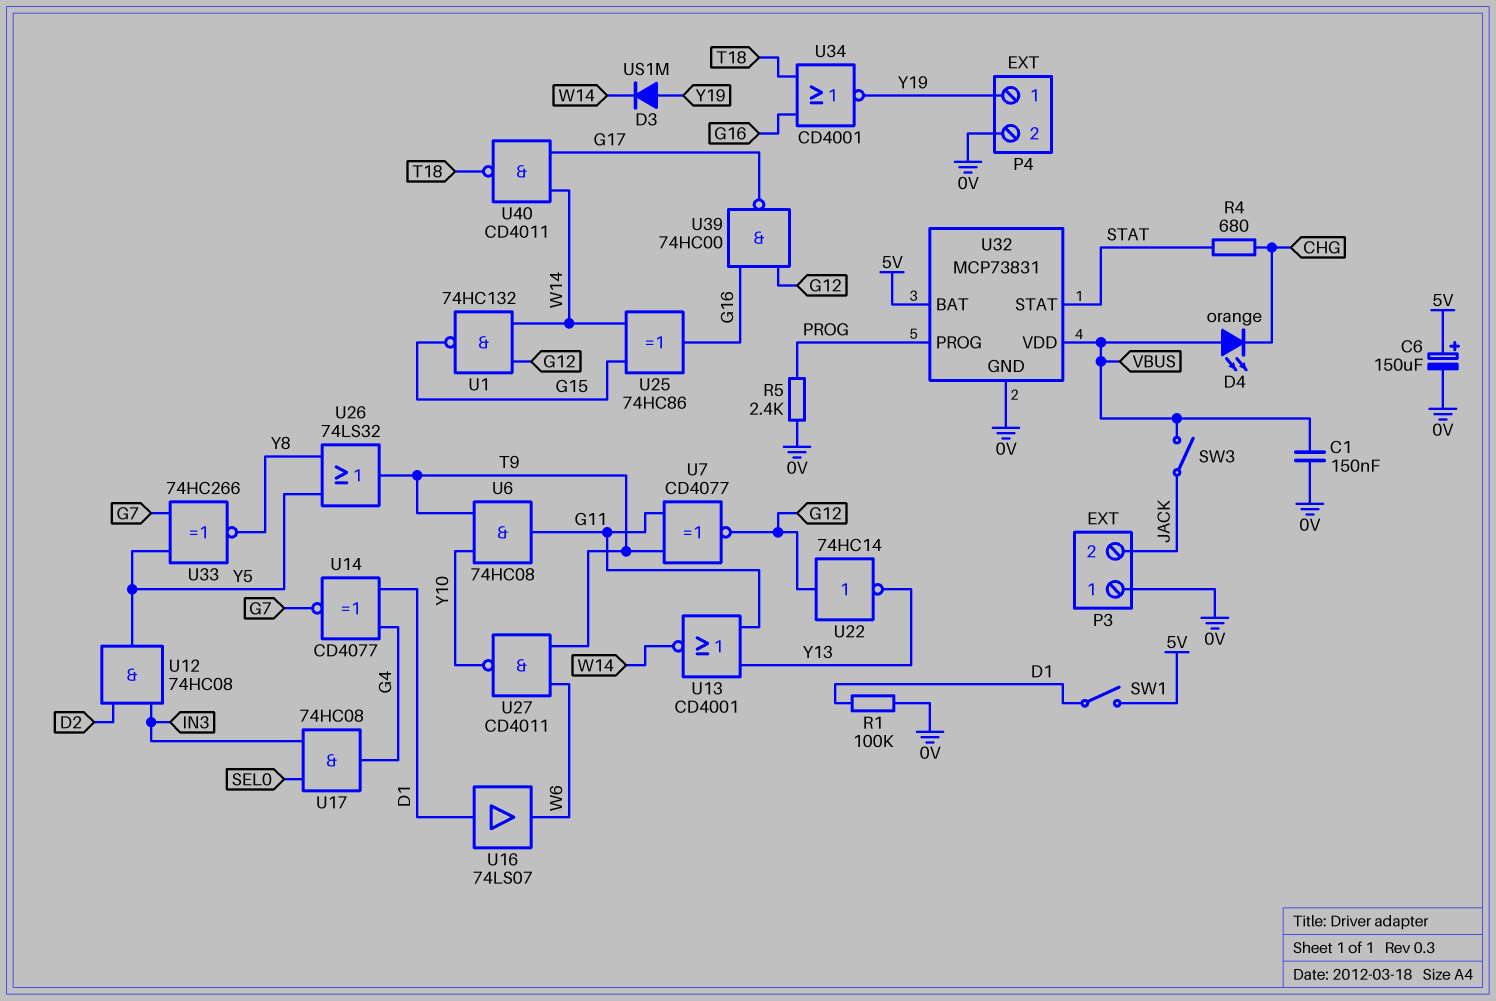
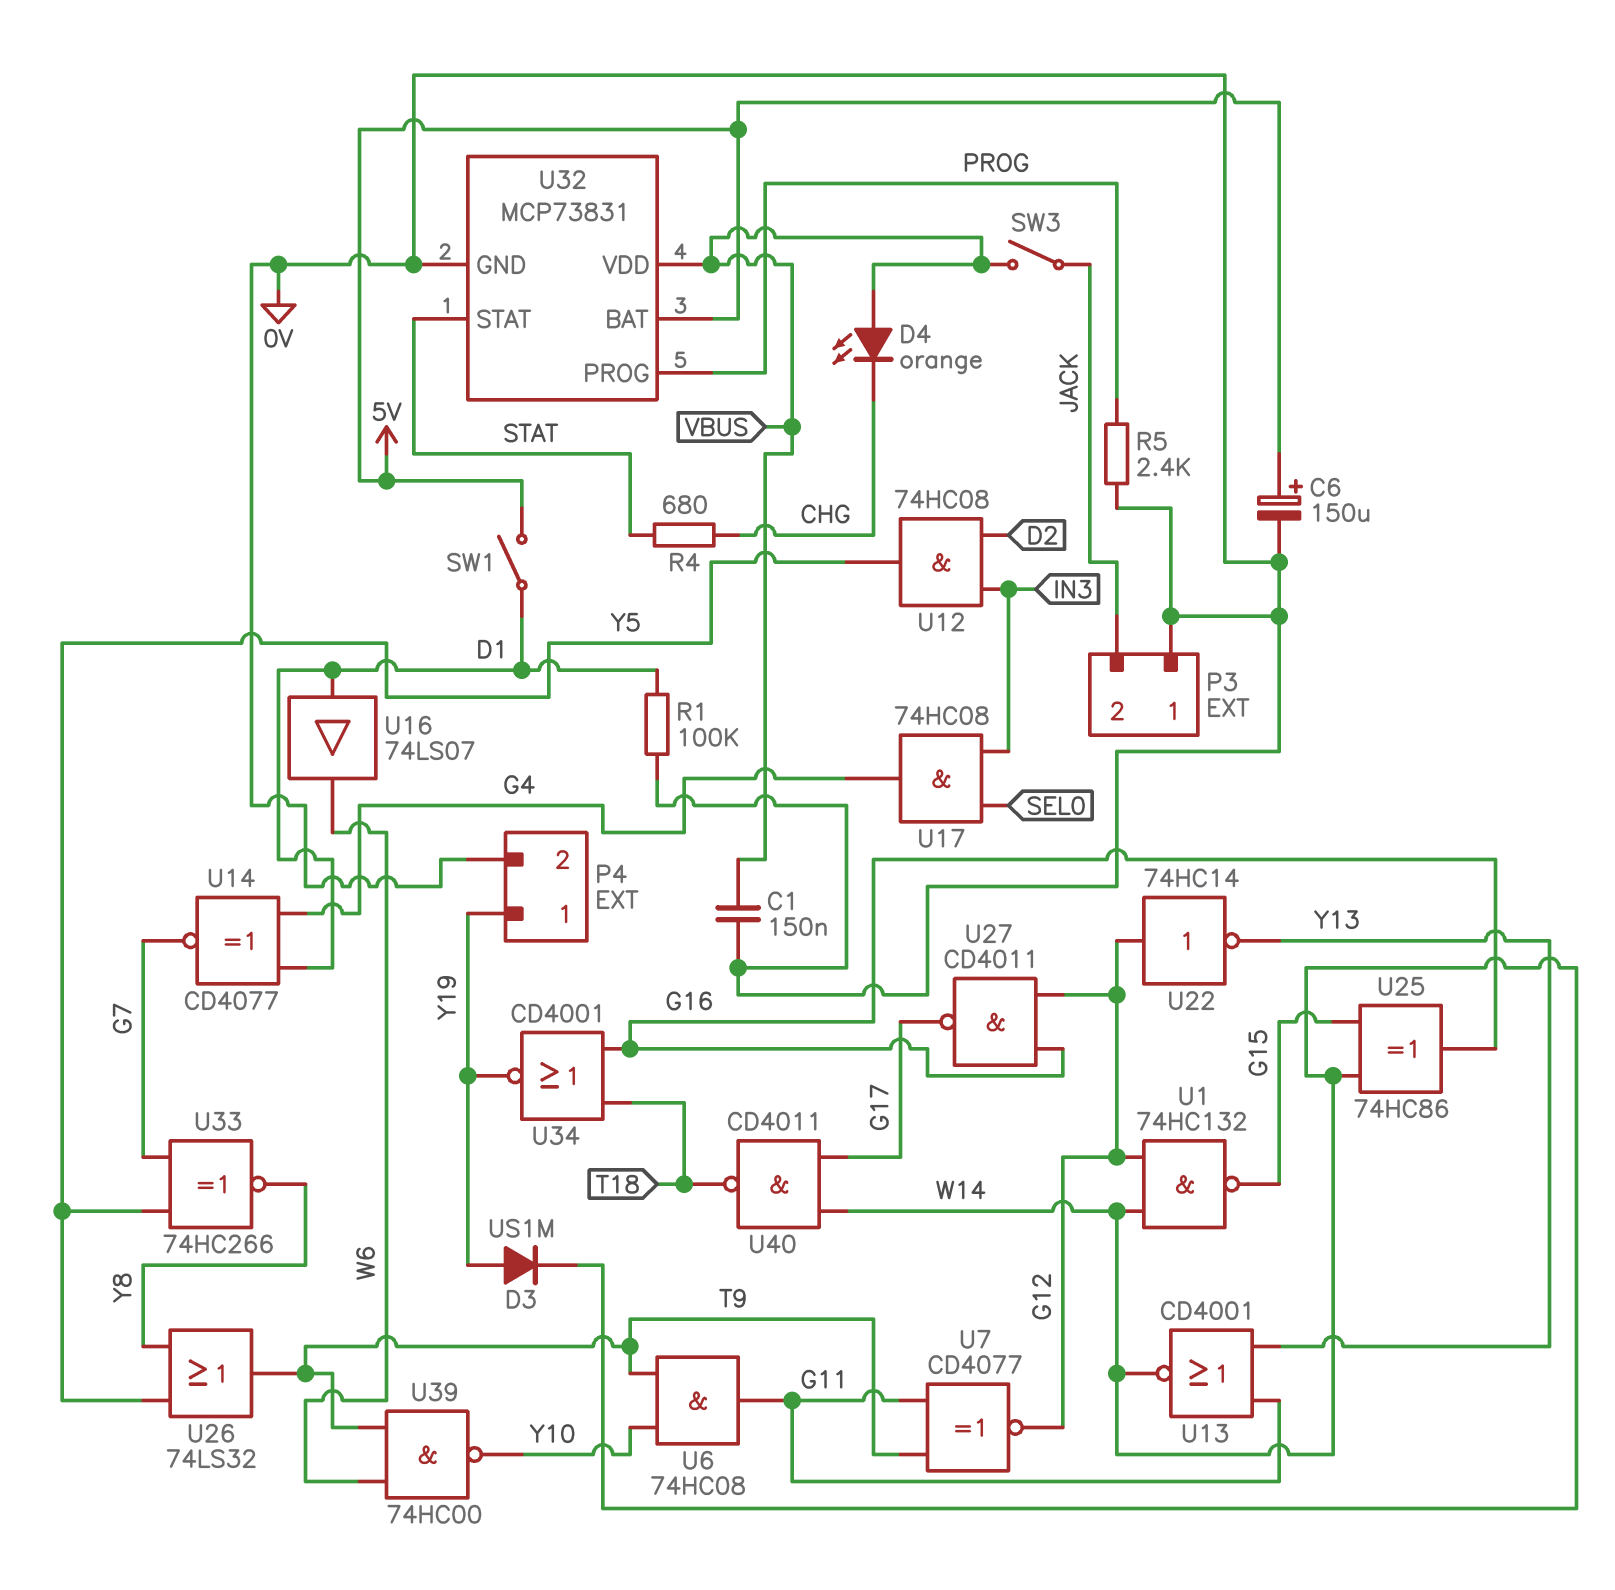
U27: NAND CD4011 (in T9, in W6, out Y10) -> NAND CD4011 (in G12, in G16, out G17)
U39: NAND 74HC00 (in G12, in G16, out G17) -> NAND 74HC00 (in T9, in W6, out Y10)

